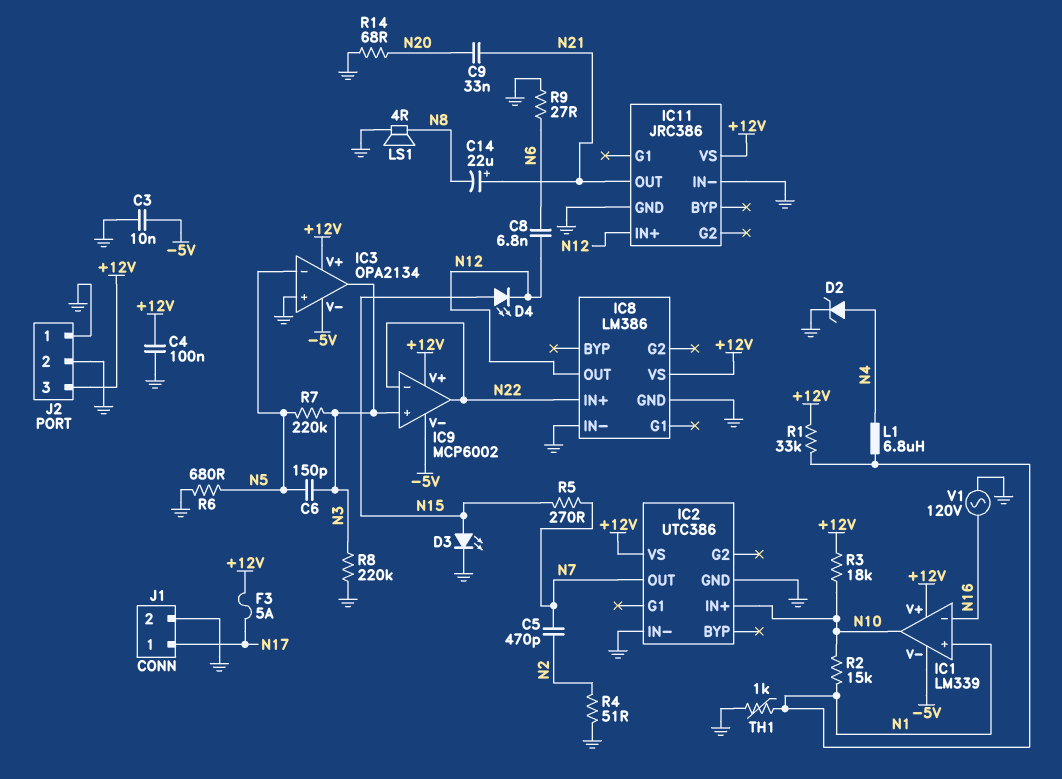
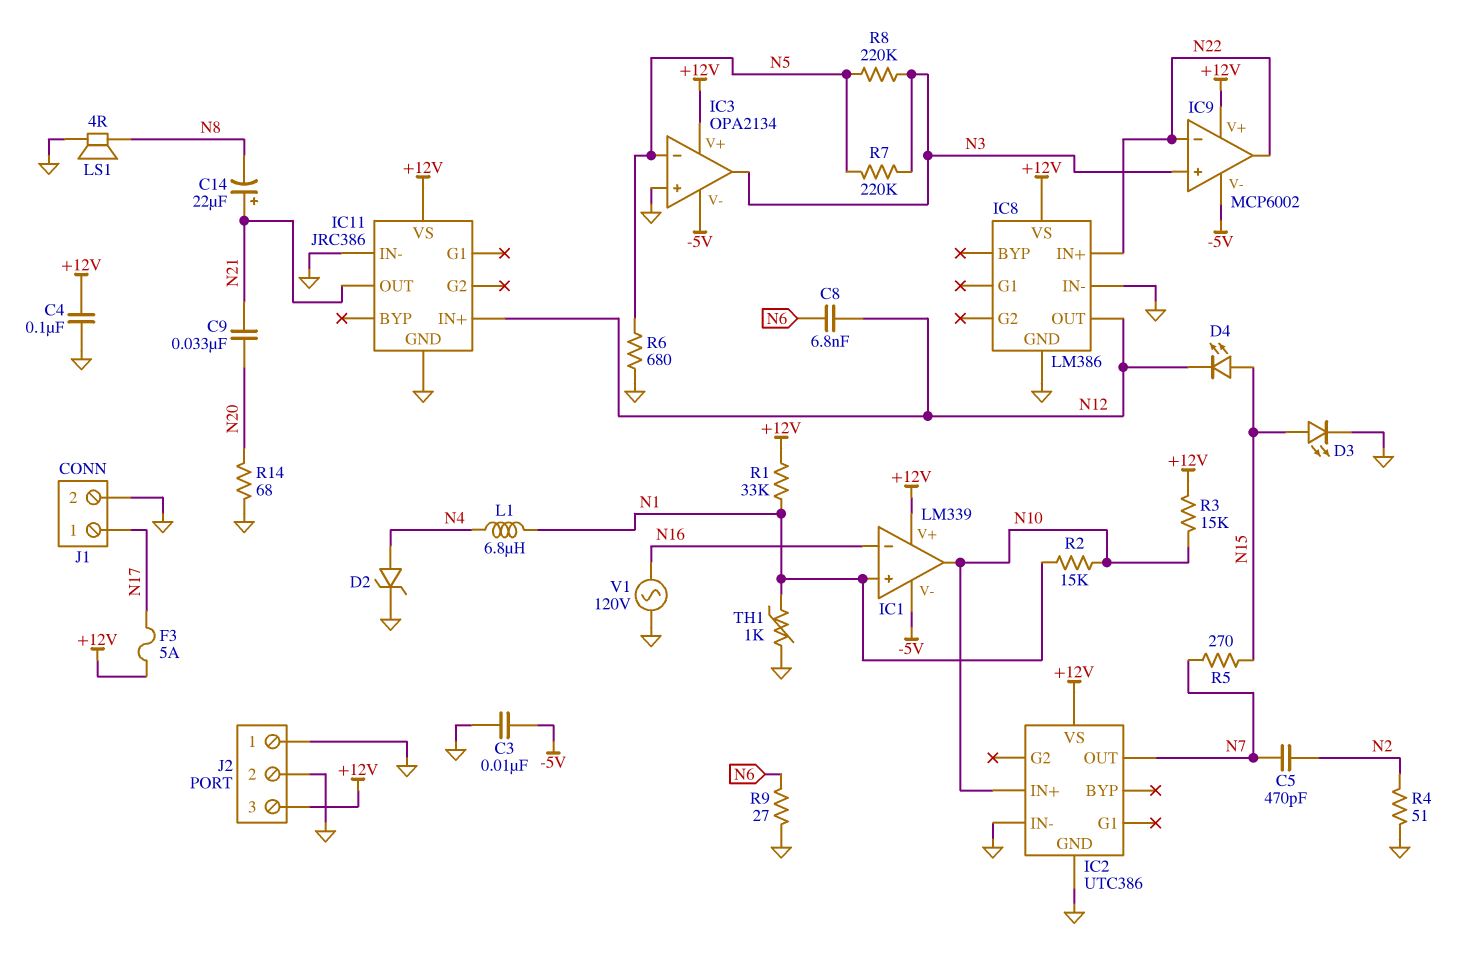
C6: 150pF (N3, N5) -> none
R3: 18k (+12V, N10) -> 15k (+12V, N10)
R8: 220k (GND, N3) -> 220k (N3, N5)

